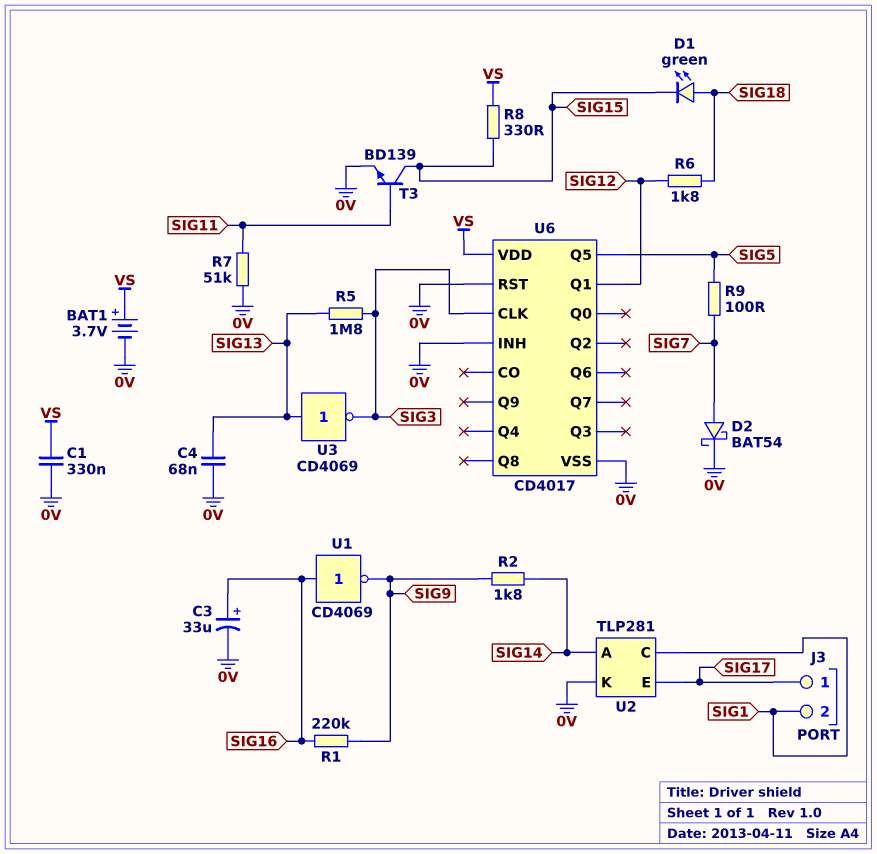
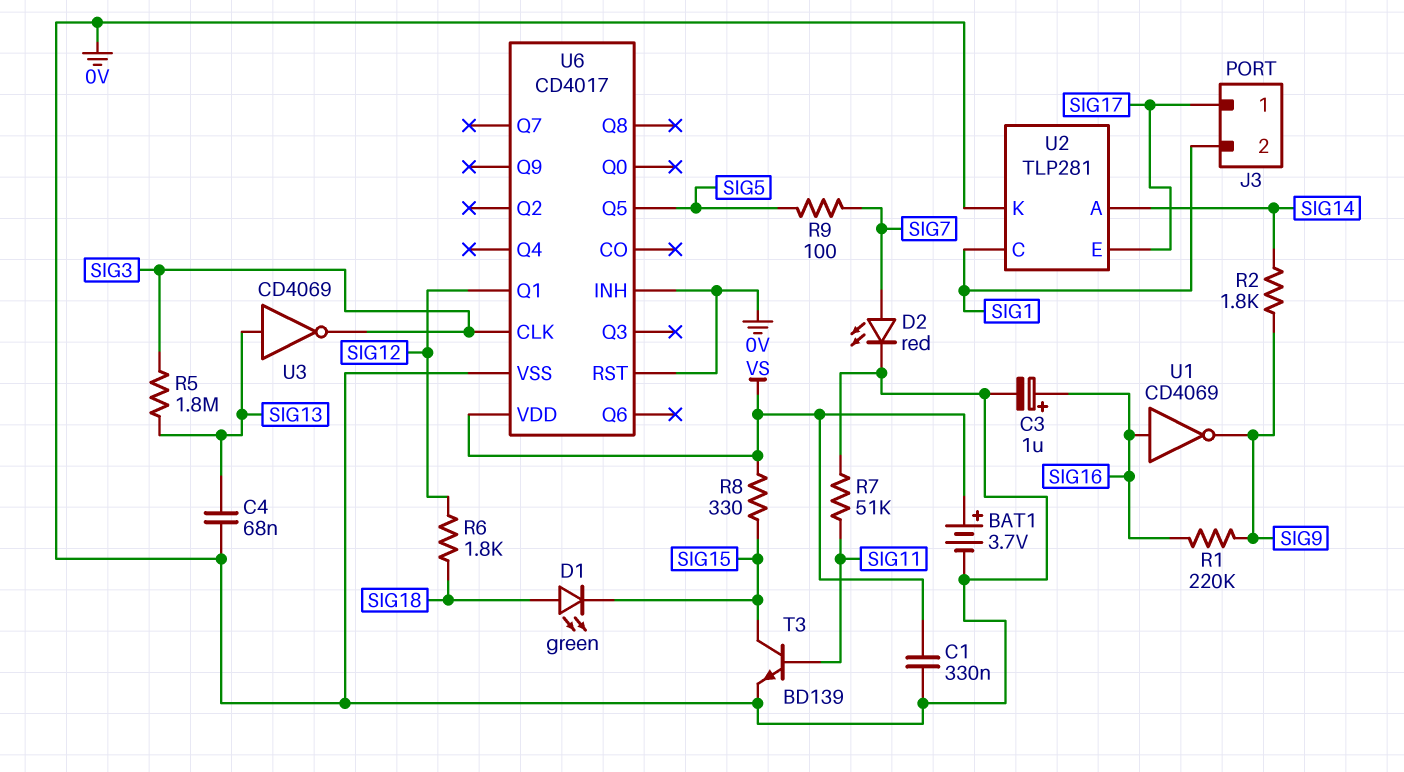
C3: 33uF (plus SIG16, minus 0V) -> 1uF (plus SIG16, minus 0V)
D2: schottky BAT54 (A SIG7, K 0V) -> LED red (A SIG7, K 0V)

